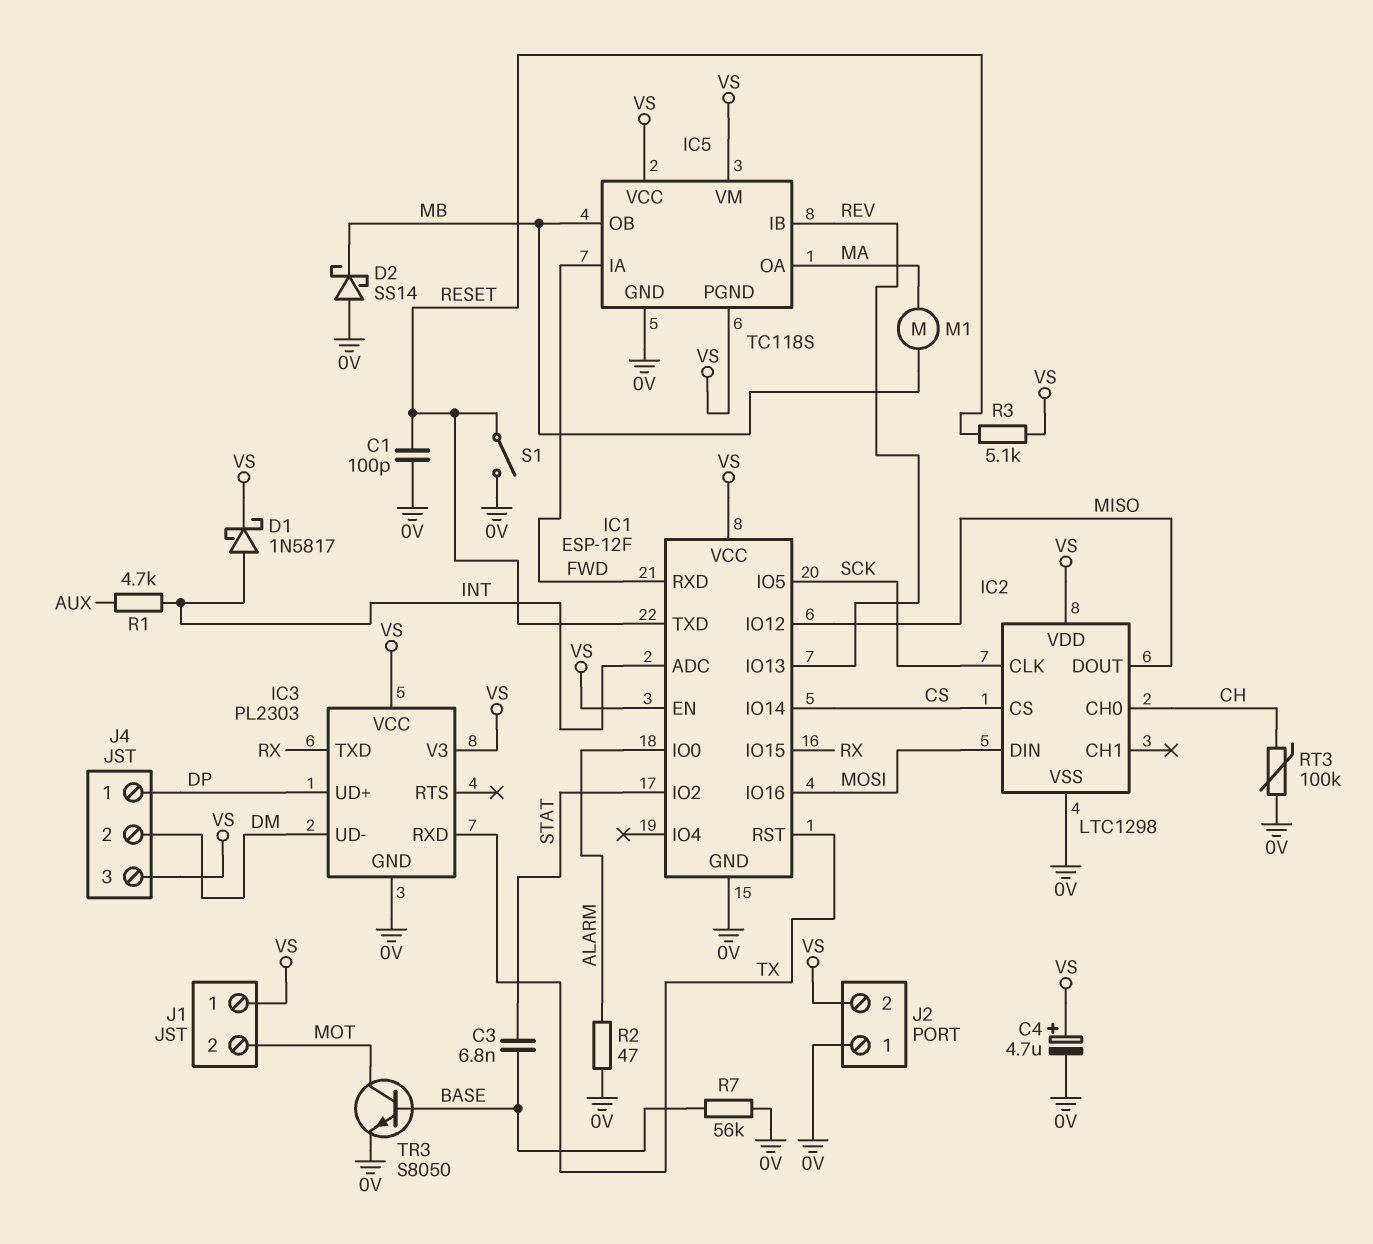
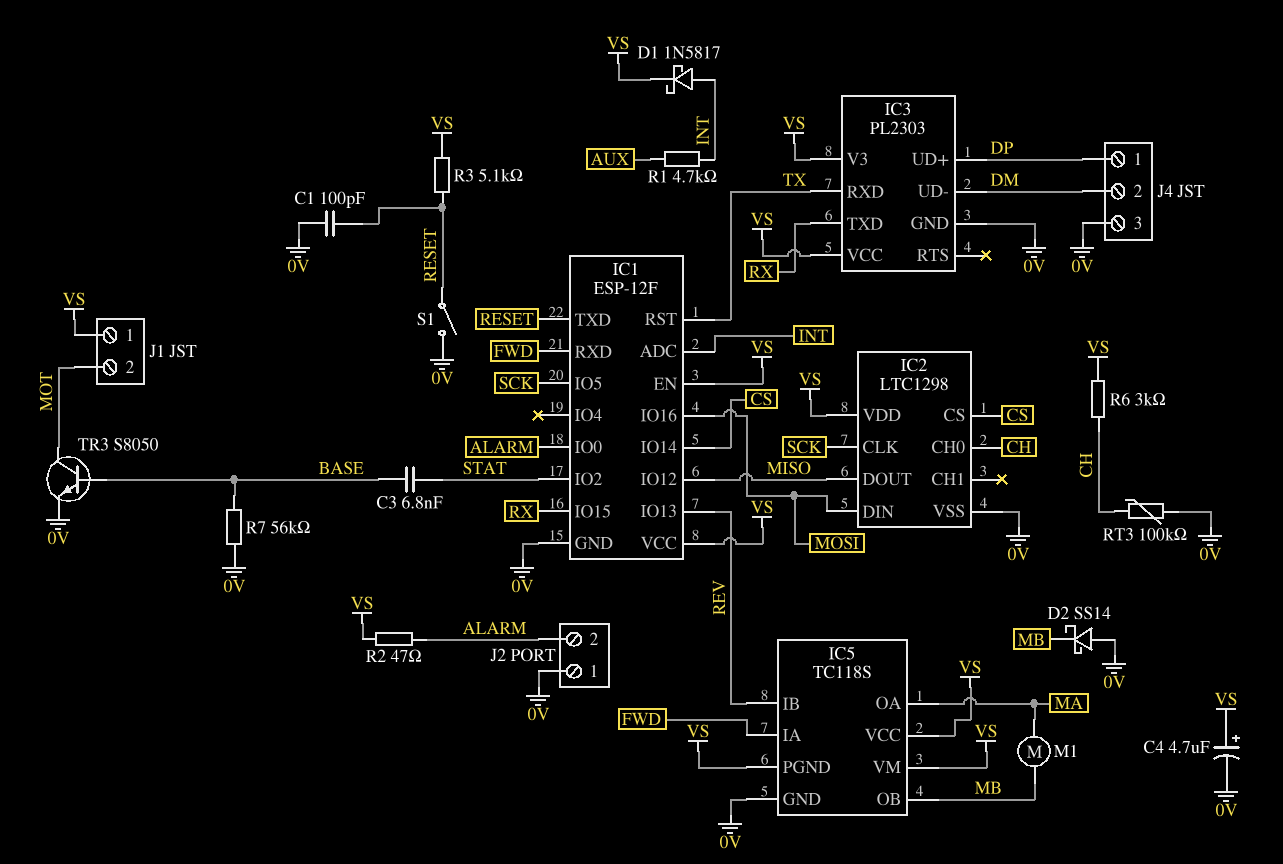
J2 pin 2: VS -> ALARM
J4 pin 3: VS -> 0V
R2: 47 (0V, ALARM) -> 47 (ALARM, VS)
R6: none -> 3k (CH, VS)

